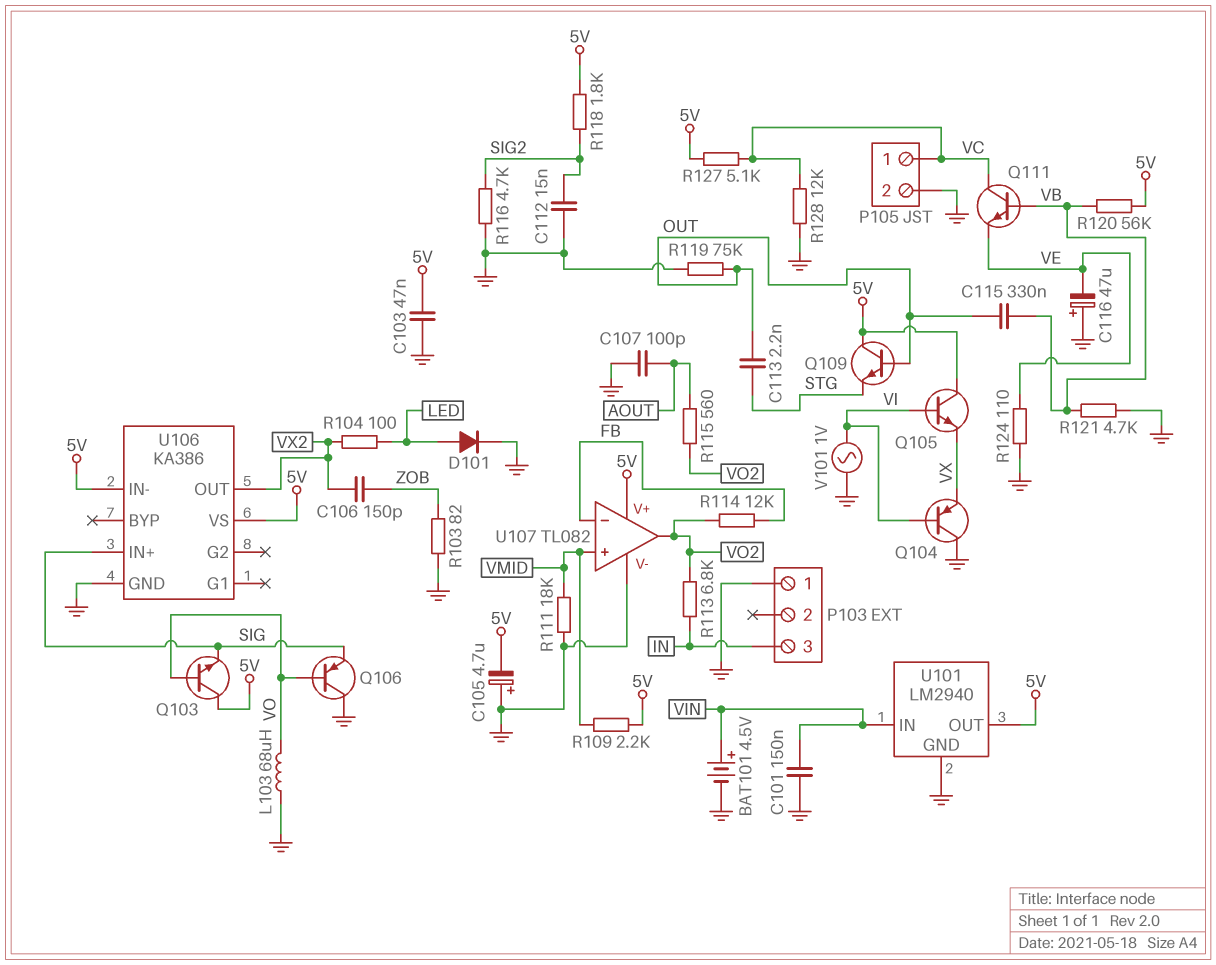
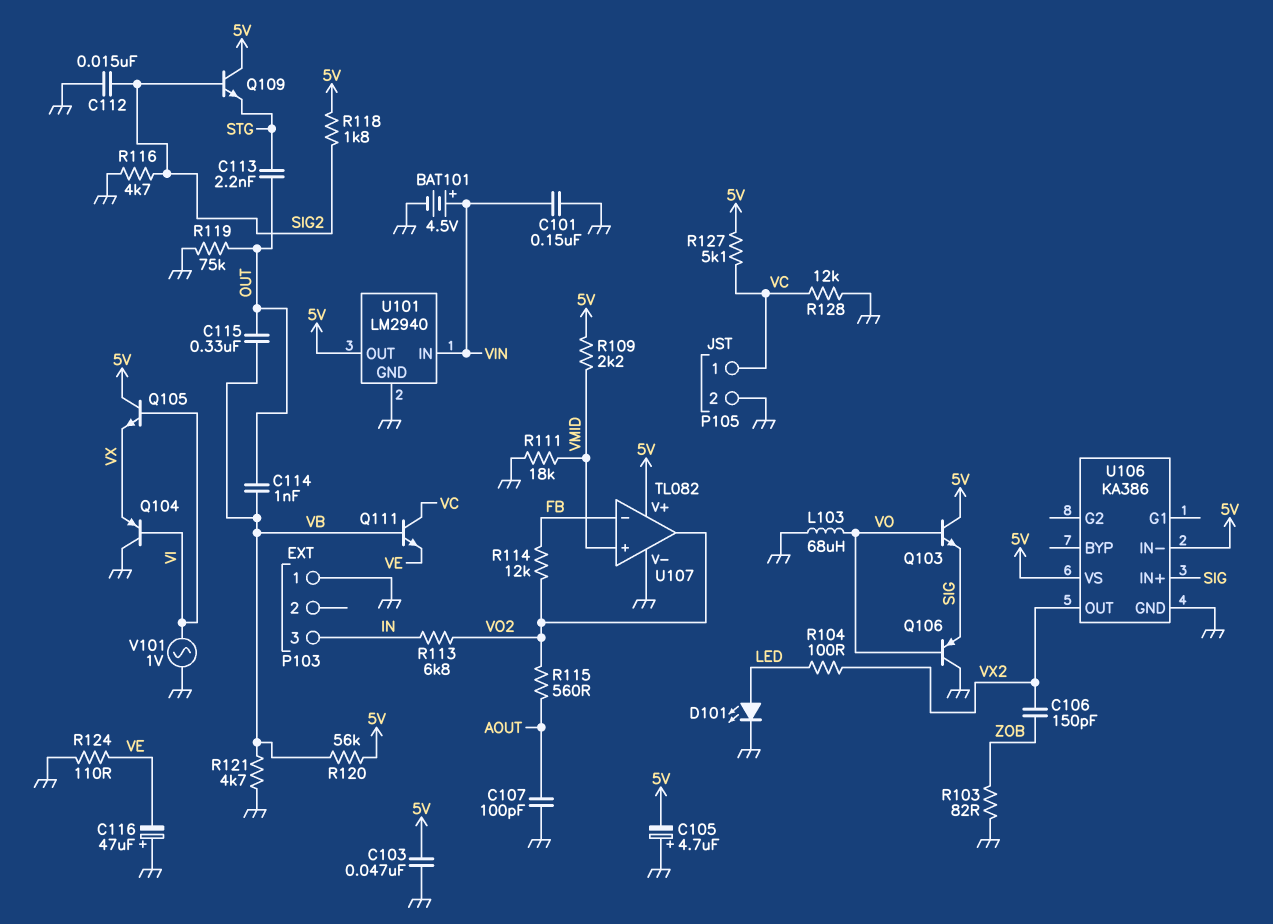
C114: none -> 1nF (OUT, VB)
D101: diode (A LED, K GND) -> LED (A LED, K GND)
Q109: NPN (B OUT, C 5V, E STG) -> NPN (B SIG2, C 5V, E STG)

